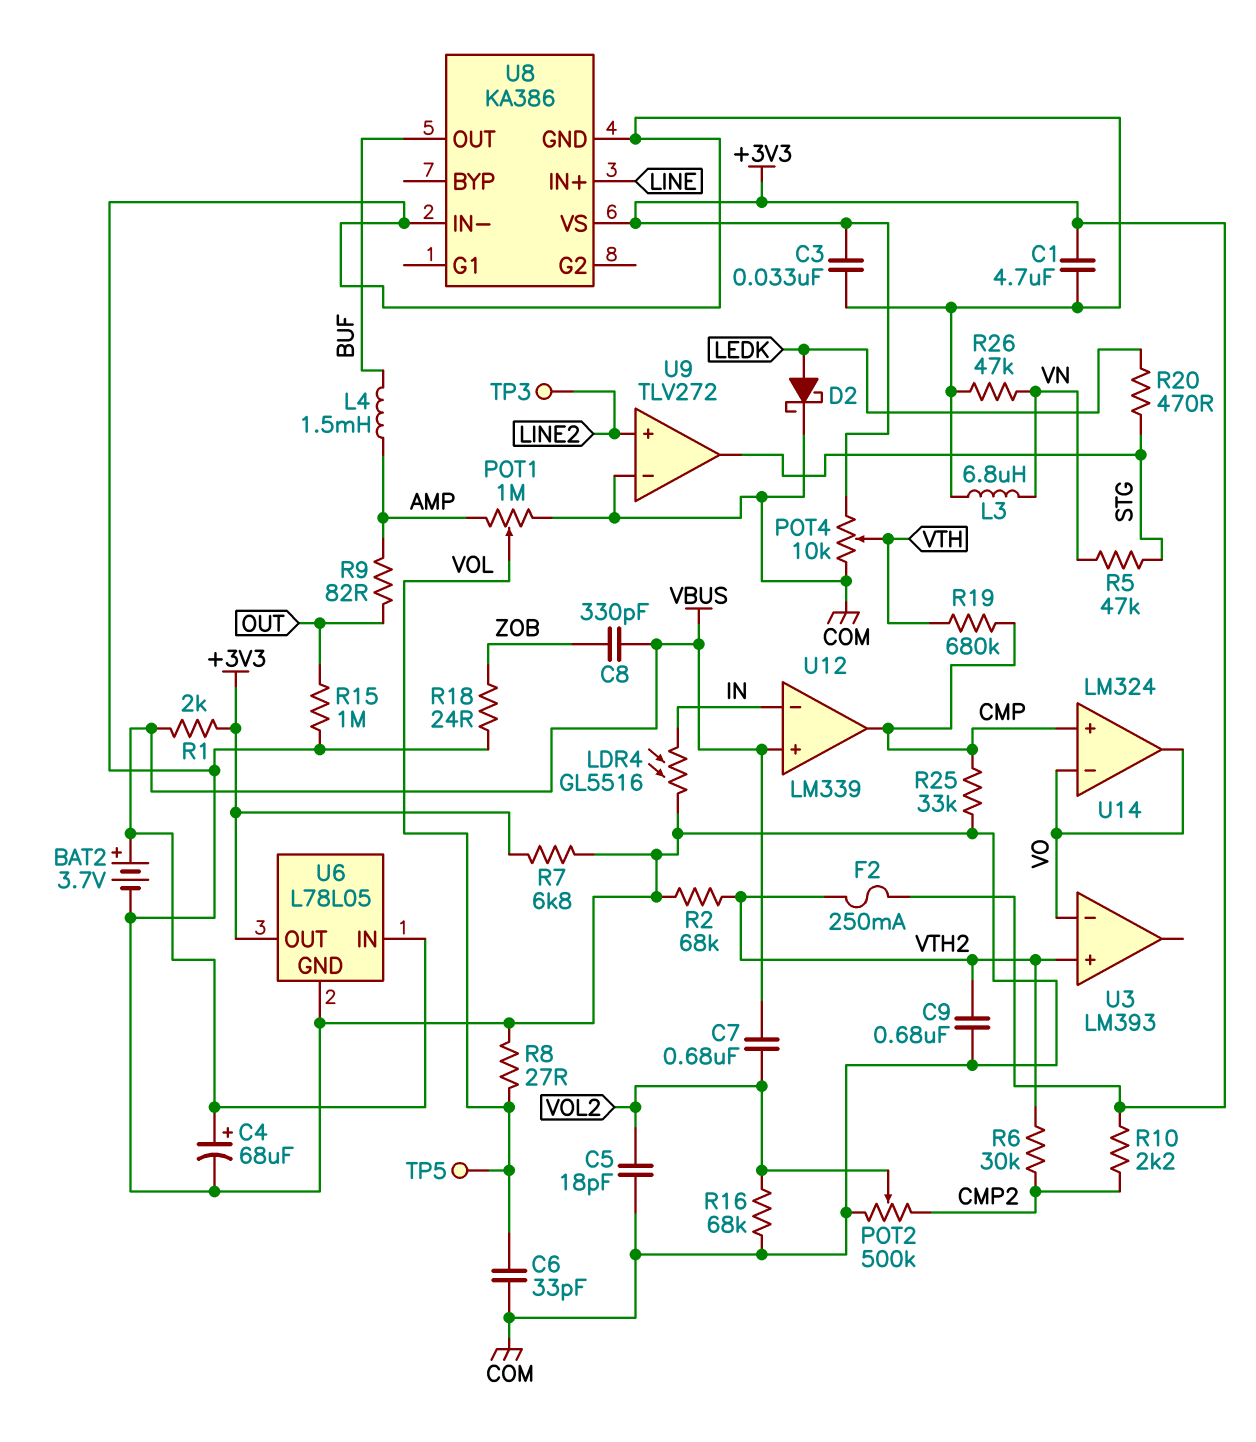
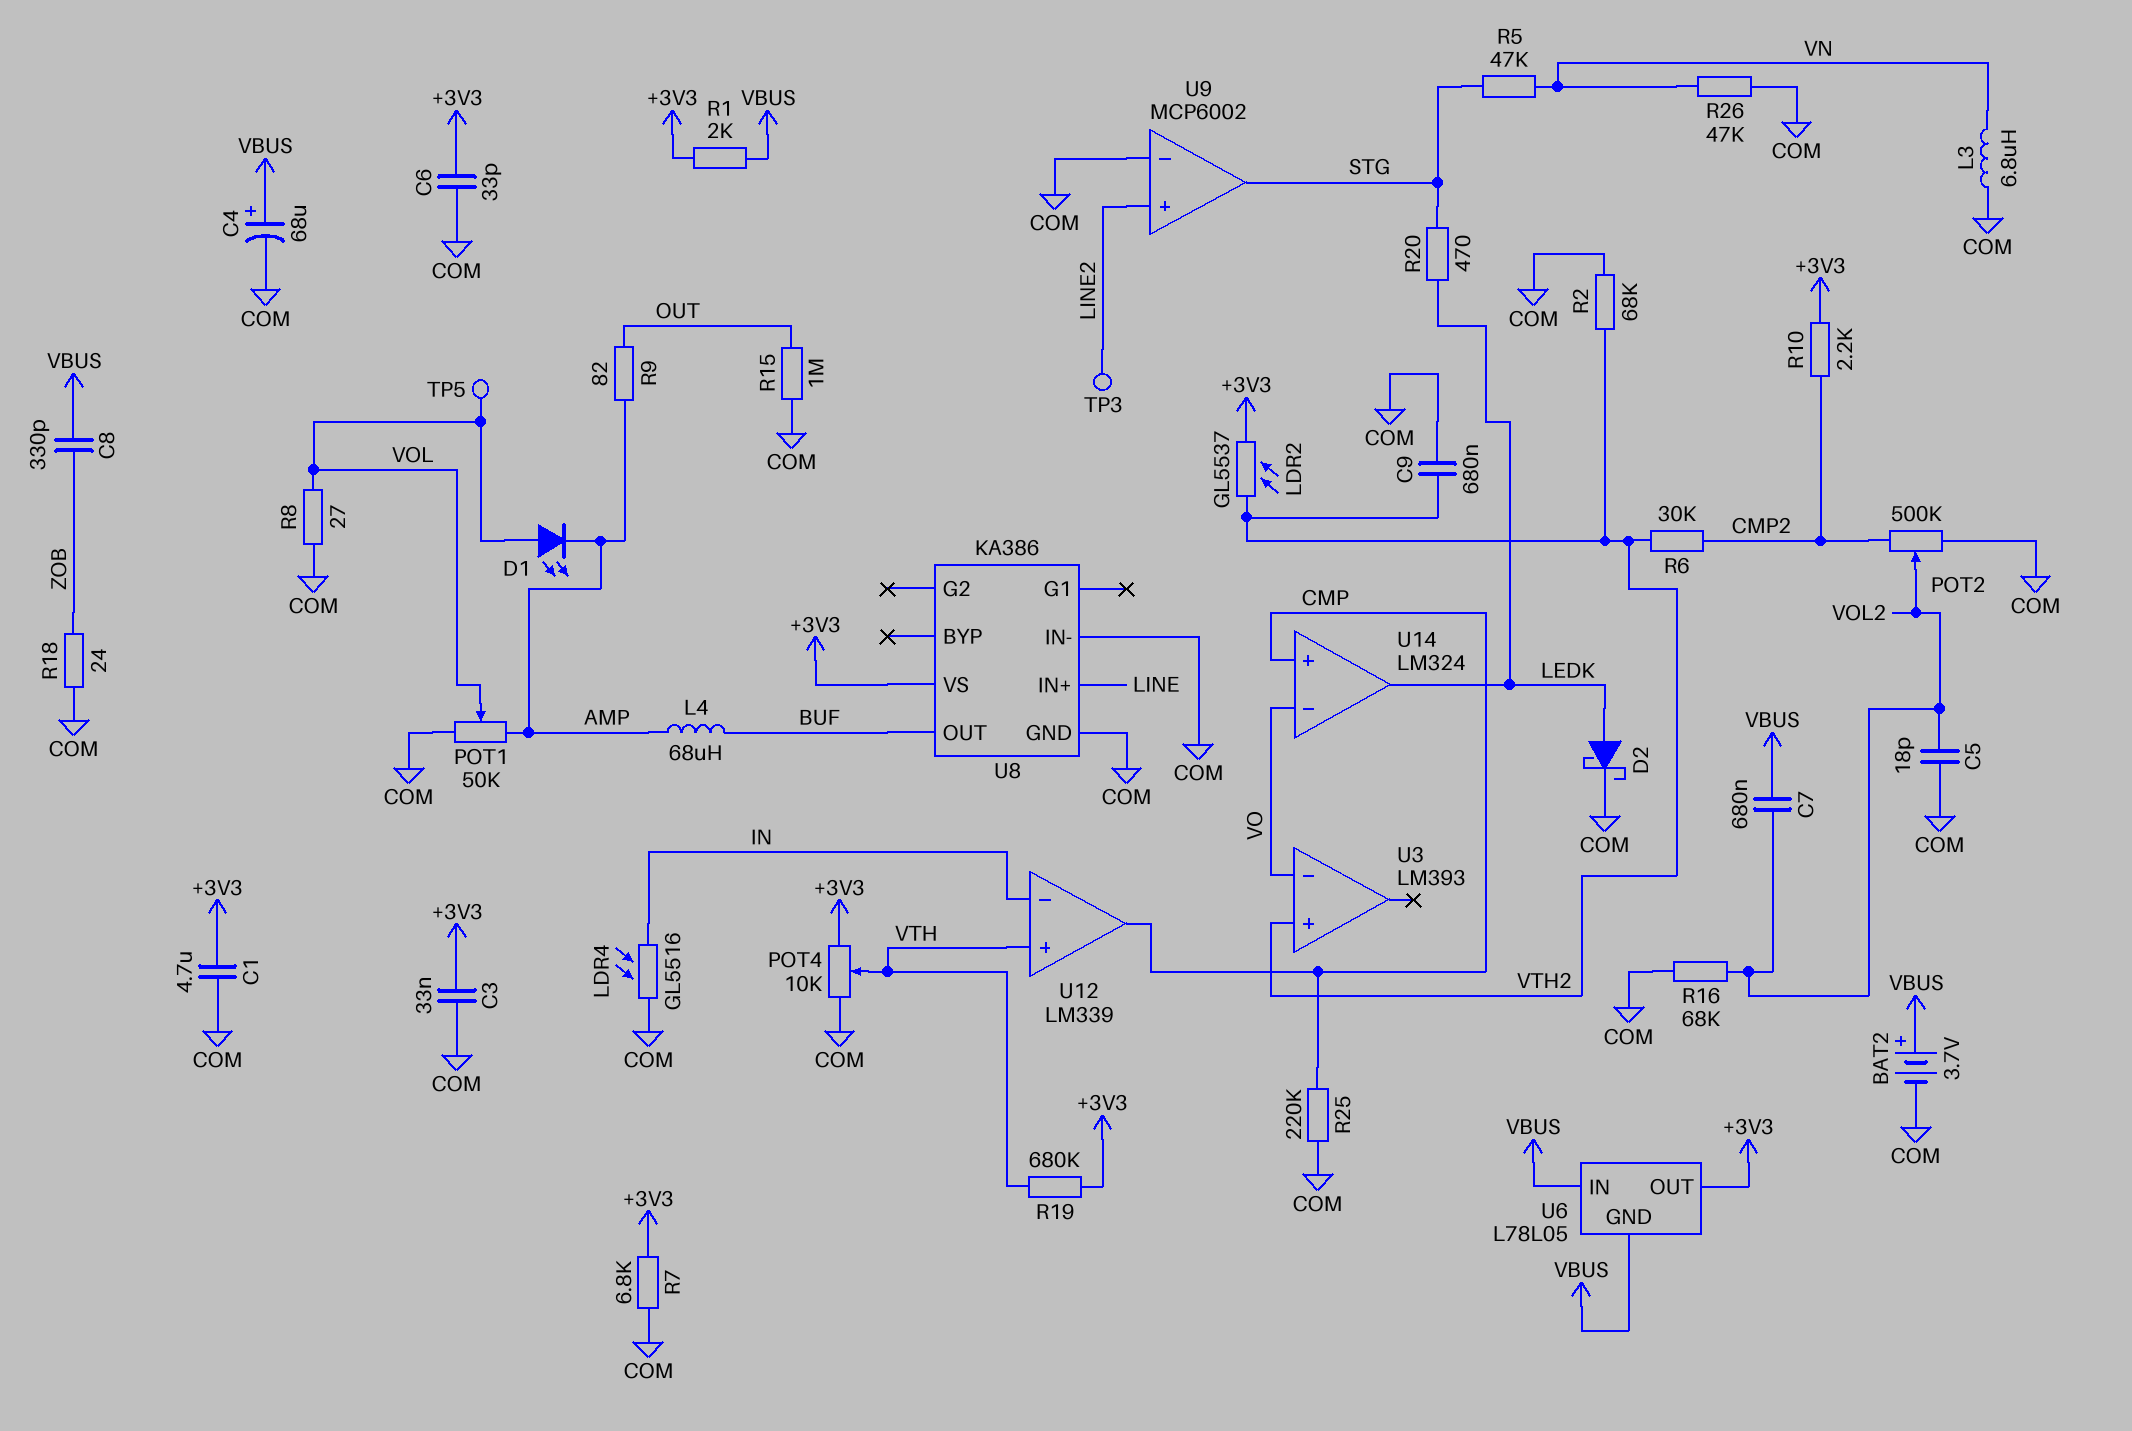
C6: 33pF (COM, VOL) -> 33pF (+3V3, COM)
D1: none -> LED (A VOL, K AMP)
F2: 250mA (+3V3, VTH2) -> none
L4: 1.5mH (AMP, BUF) -> 68uH (AMP, BUF)
LDR2: none -> GL5537 (+3V3, VTH2)
POT1: 1M (AMP, COM, wiper VOL) -> 50k (AMP, COM, wiper VOL)
R19: 680k (CMP, VTH) -> 680k (+3V3, VTH)
R25: 33k (CMP, COM) -> 220k (CMP, COM)
U6 pin GND: COM -> VBUS
U9: TLV272 -> MCP6002
U12 pin in+: VBUS -> VTH
U14 pin out: VO -> LEDK

